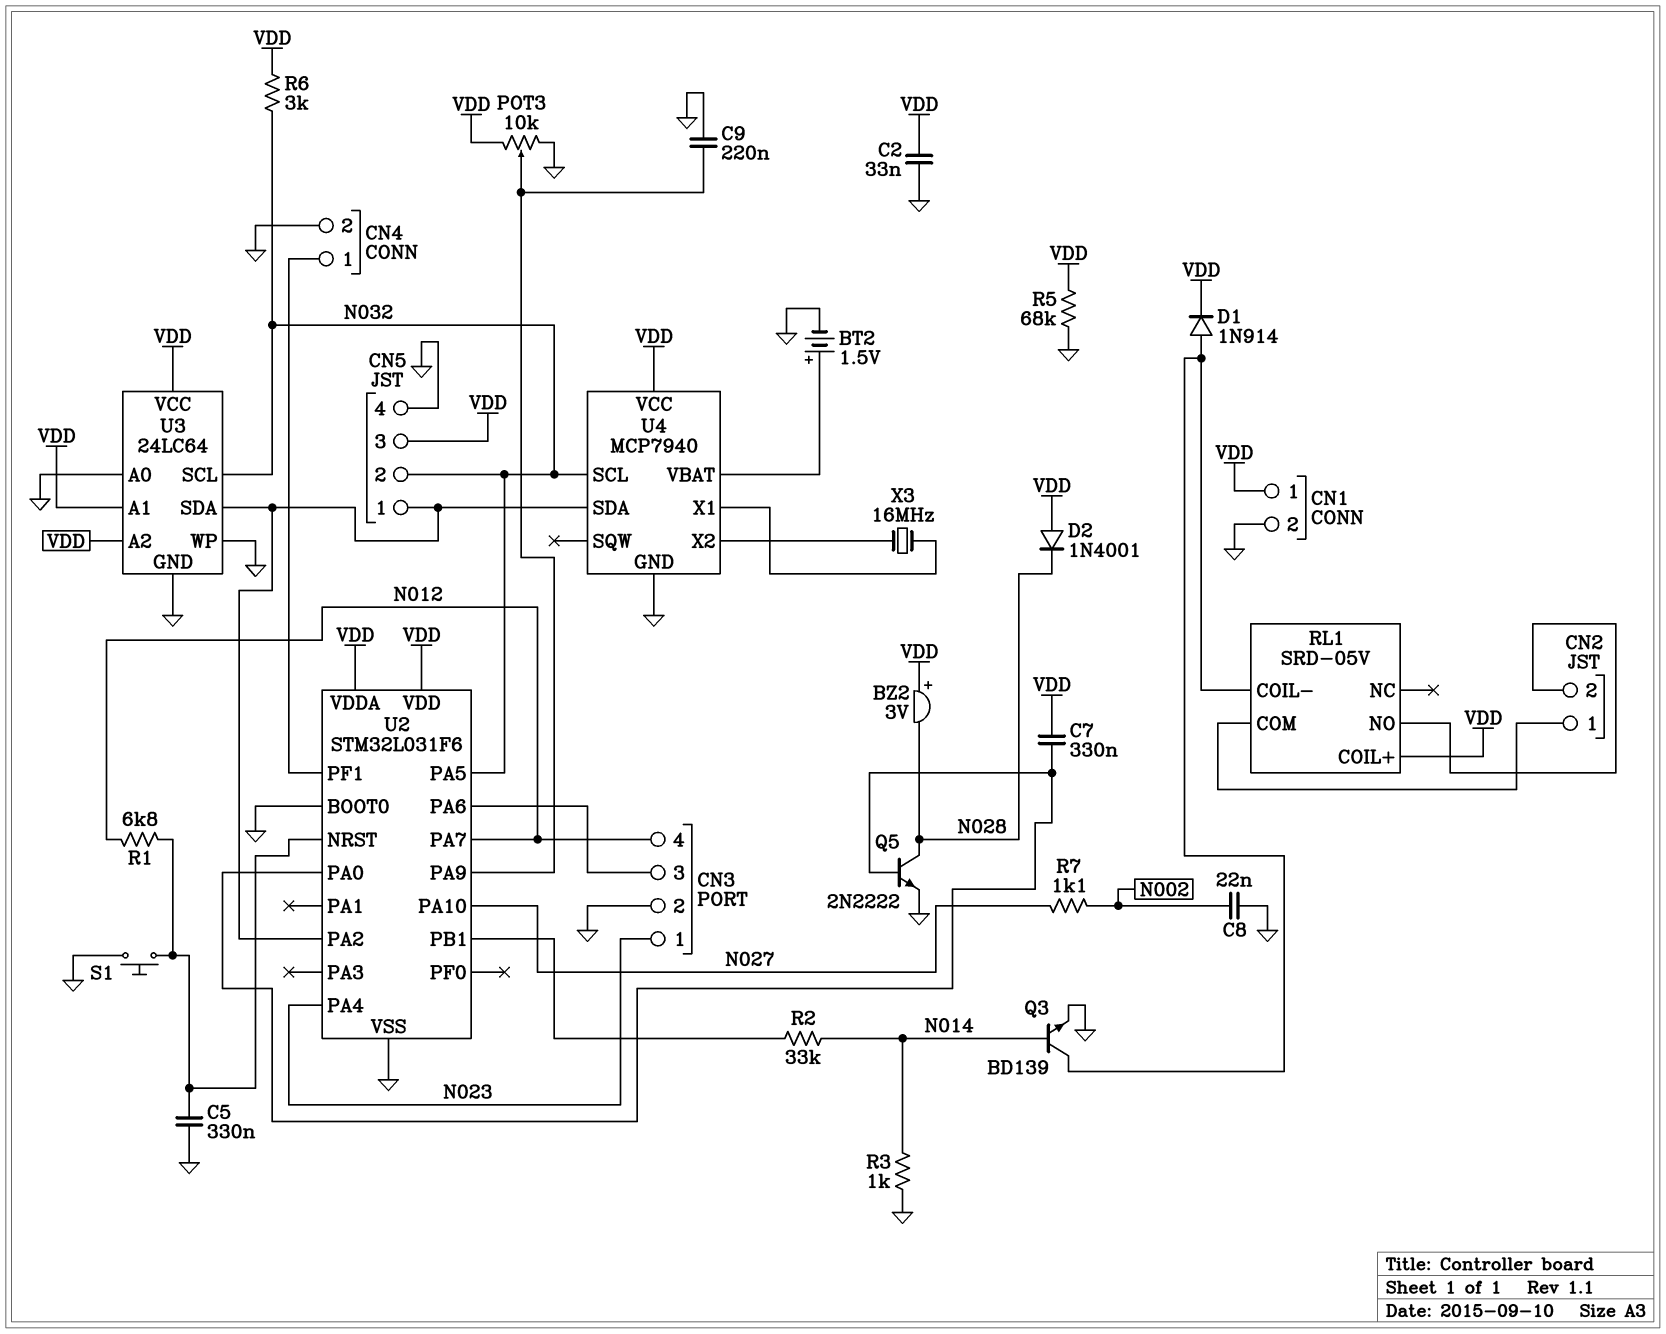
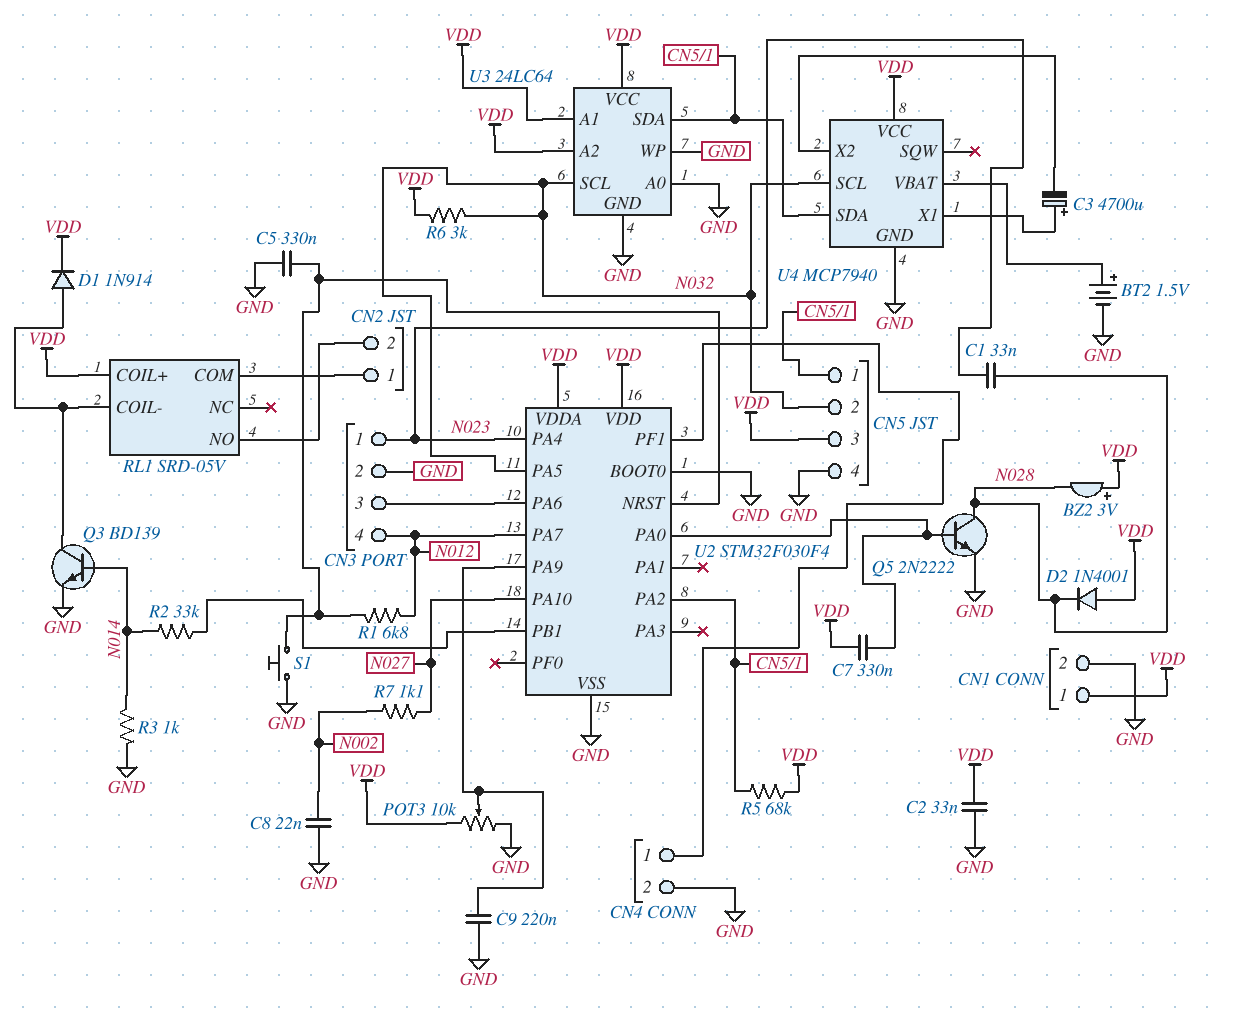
C1: none -> 33nF (N023, N028)
C3: none -> 4700uF (plus U4/X1, minus U4/X2)
R5: 68k (GND, VDD) -> 68k (CN5/1, VDD)
U2: STM32L031F6 -> STM32F030F4
X3: 16MHz (U4/X1, U4/X2) -> none

